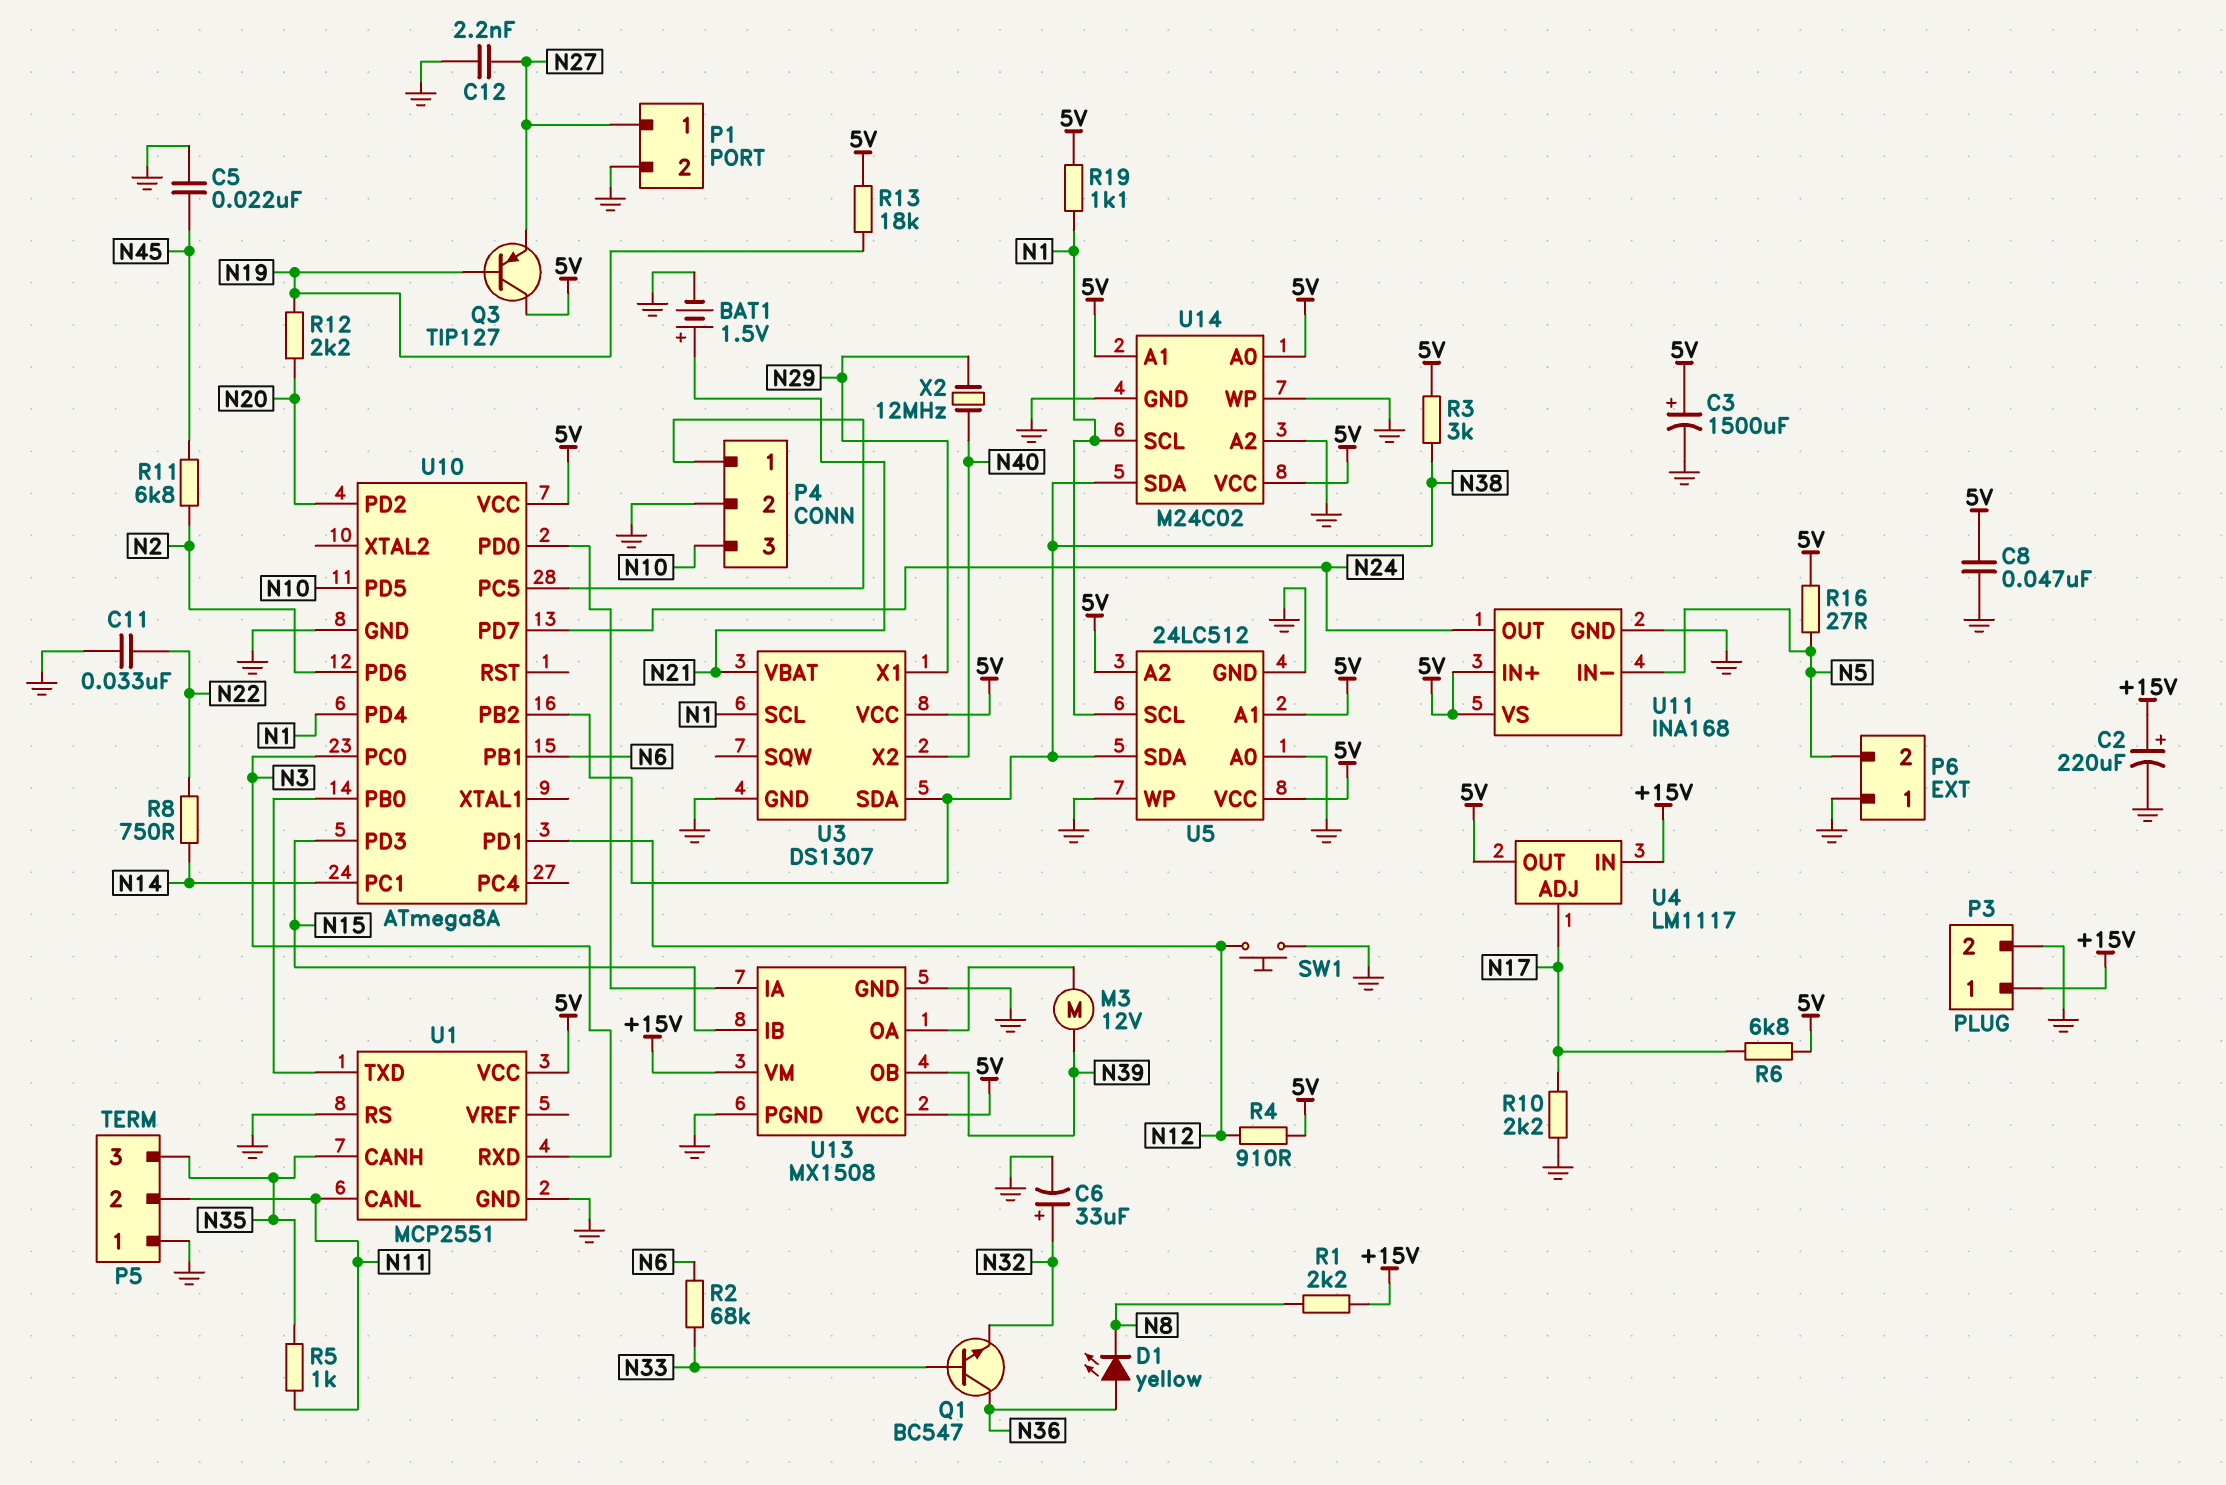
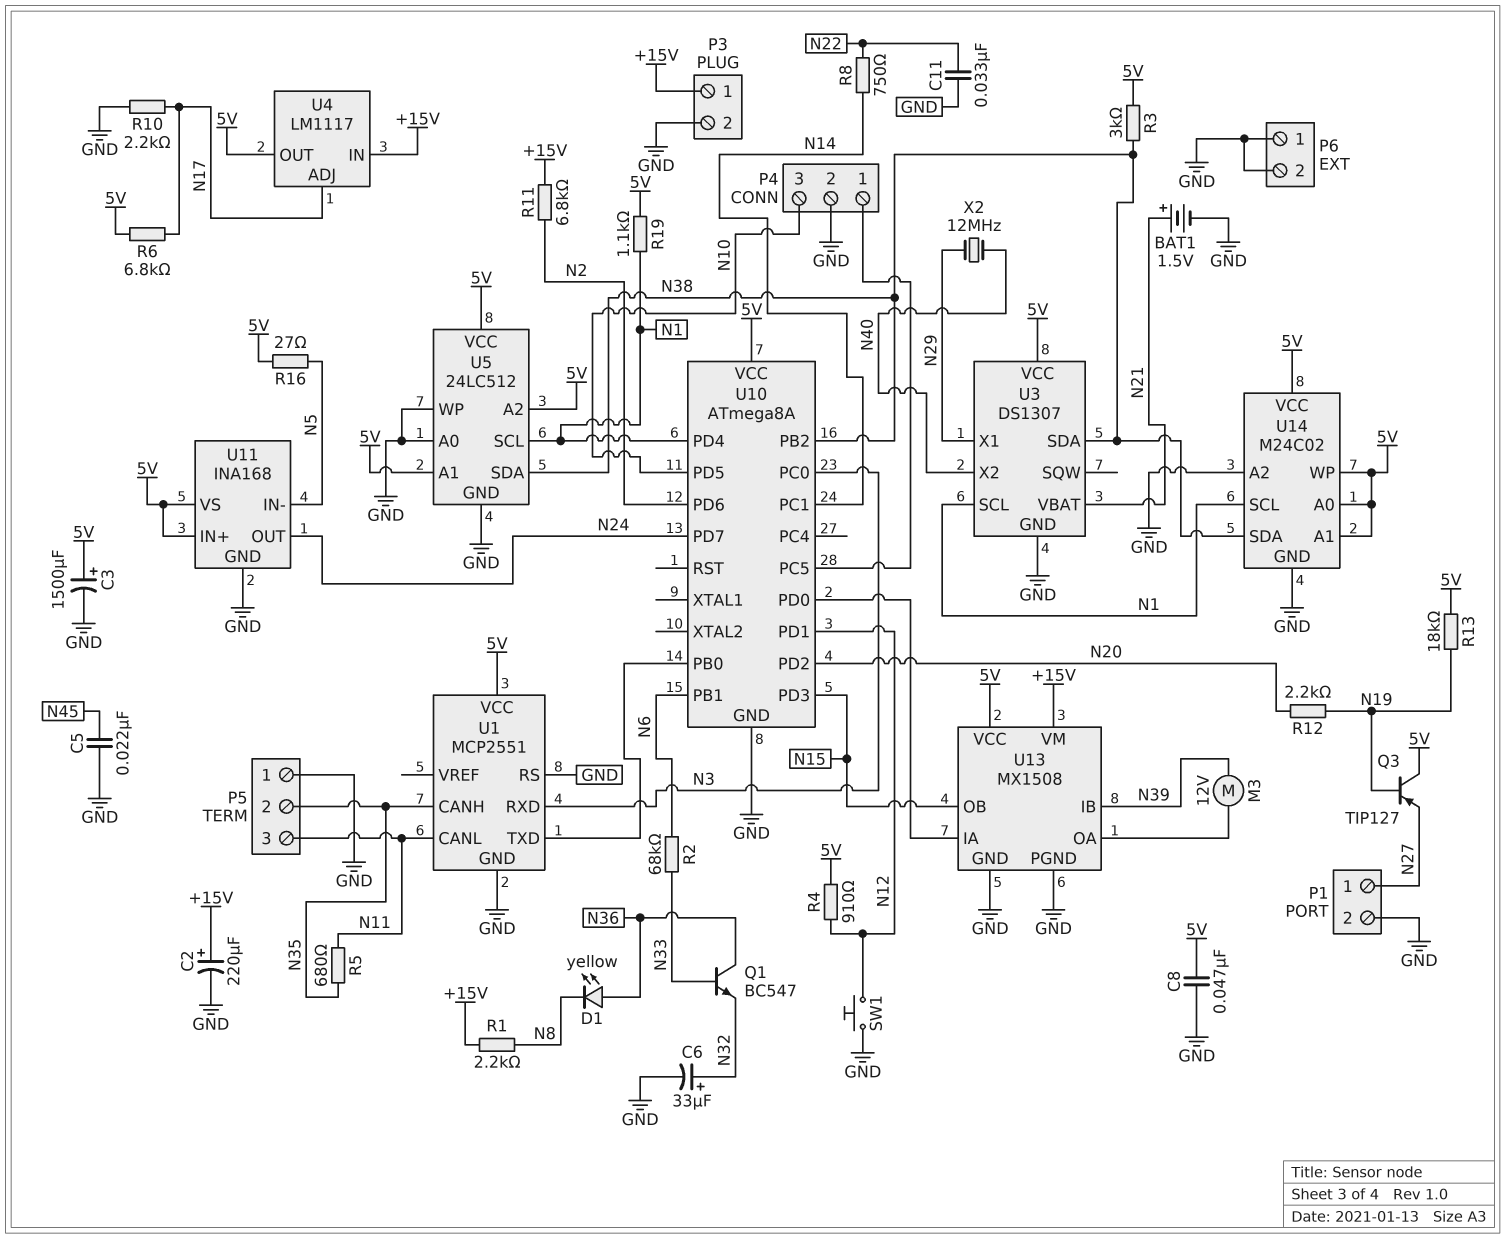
C12: 2.2nF (GND, N27) -> none
P5 pin 2: N11 -> N35
P5 pin 3: N35 -> N11
P6 pin 2: N5 -> GND
R5: 1k (N11, N35) -> 680 (N11, N35)
R11: 6.8k (N2, N45) -> 6.8k (+15V, N2)
U13 pin IB: N15 -> N39
U13 pin OB: N39 -> N15
U14 pin WP: GND -> 5V

